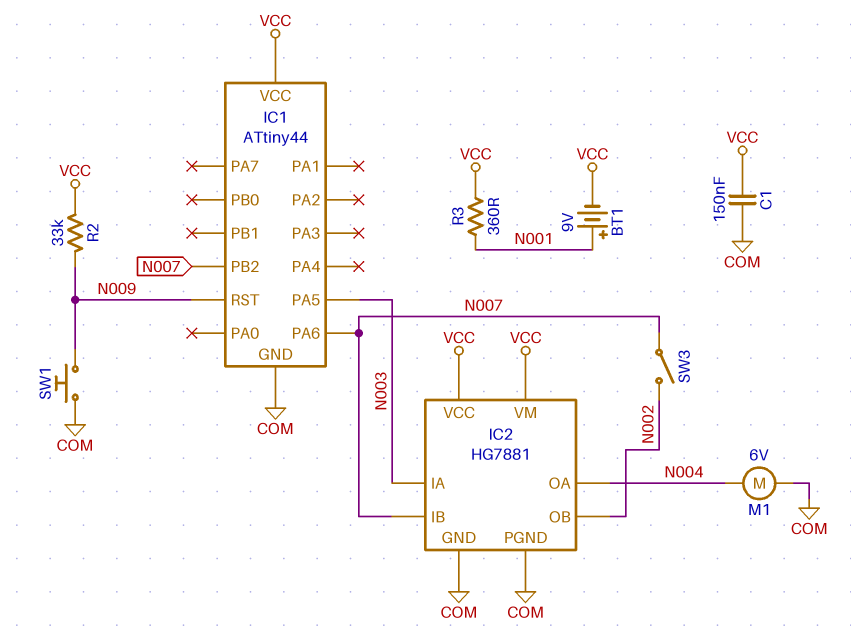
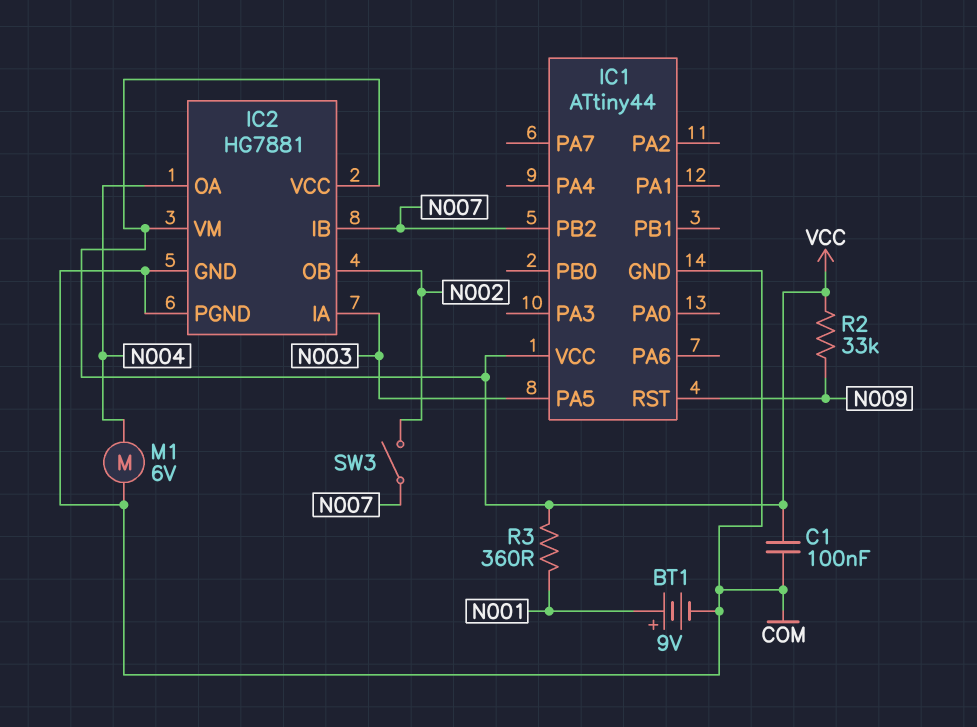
BT1: 9V (plus N001, minus VCC) -> 9V (plus N001, minus COM)
C1: 150nF (COM, VCC) -> 100nF (COM, VCC)
IC1 pin PA6: N007 -> none
SW1: button (COM, N009) -> none

